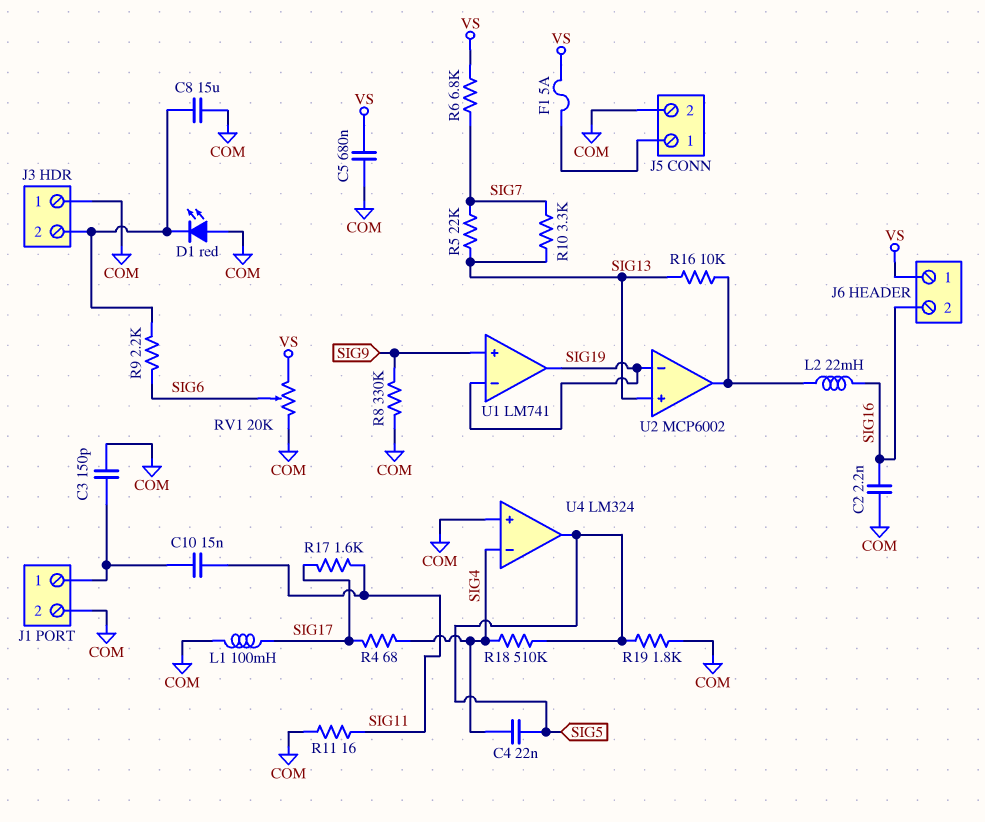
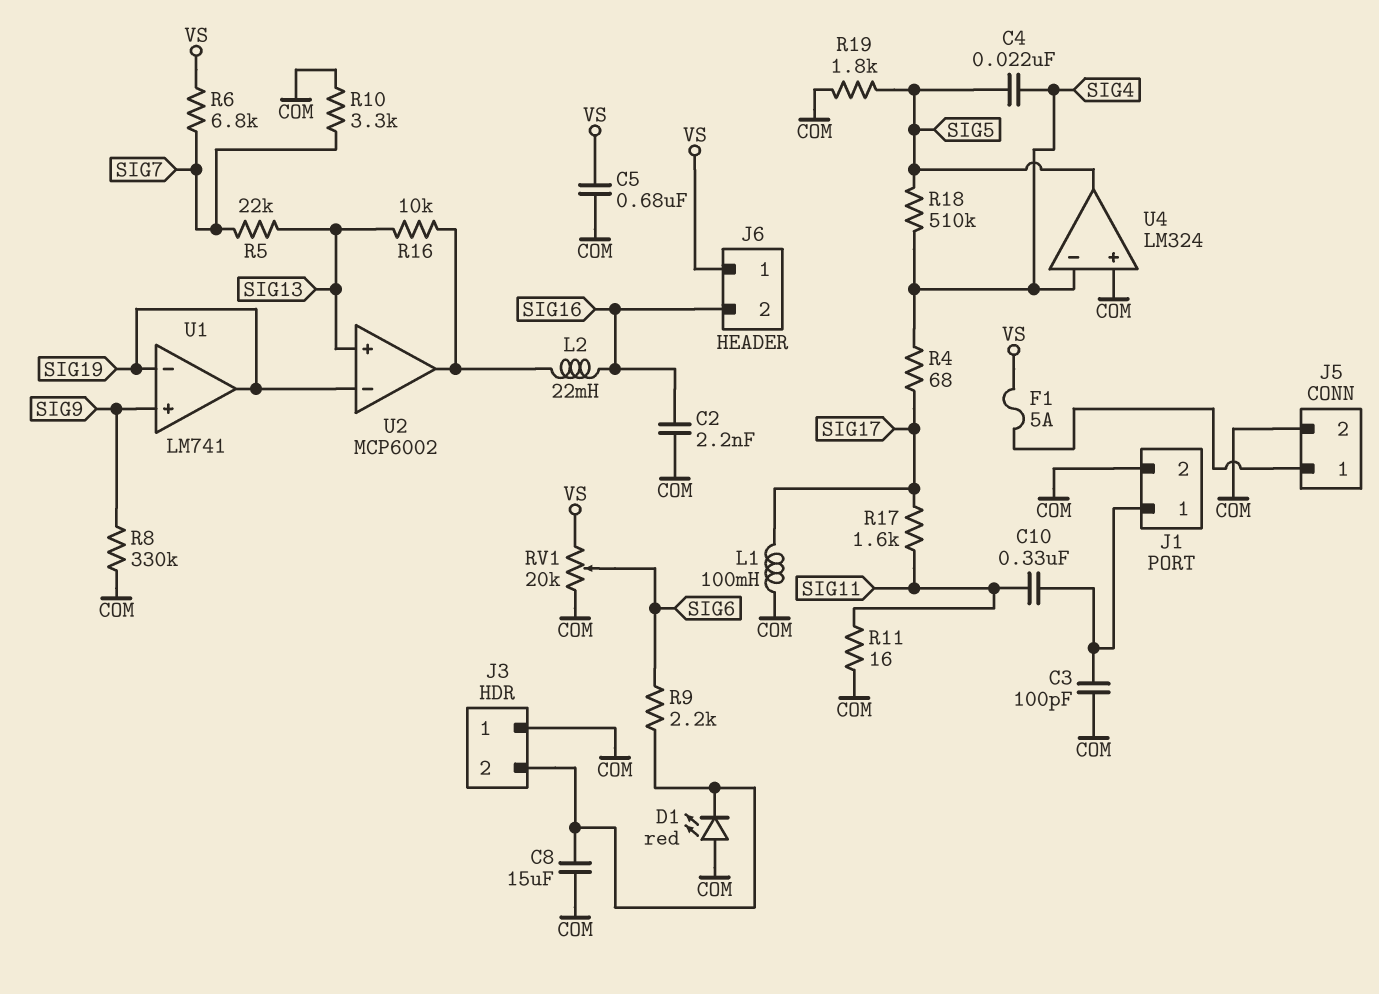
C3: 150pF (COM, J1/1) -> 100pF (COM, J1/1)
C10: 15nF (J1/1, SIG11) -> 330nF (J1/1, SIG11)
R10: 3.3k (SIG7, SIG13) -> 3.3k (COM, SIG7)

